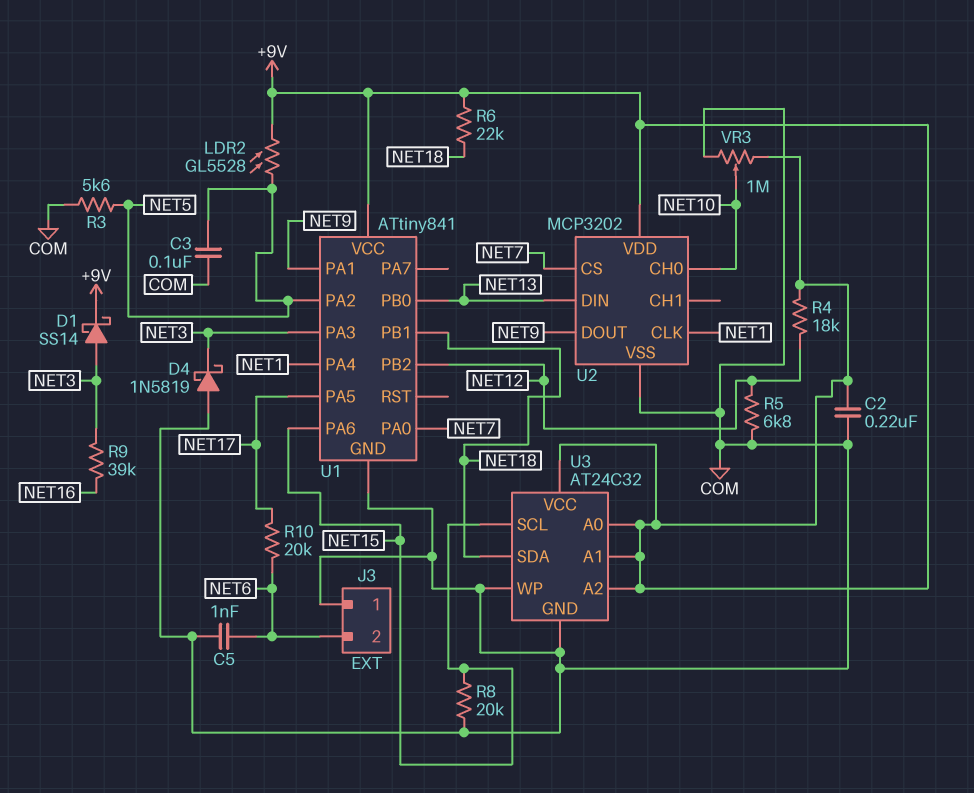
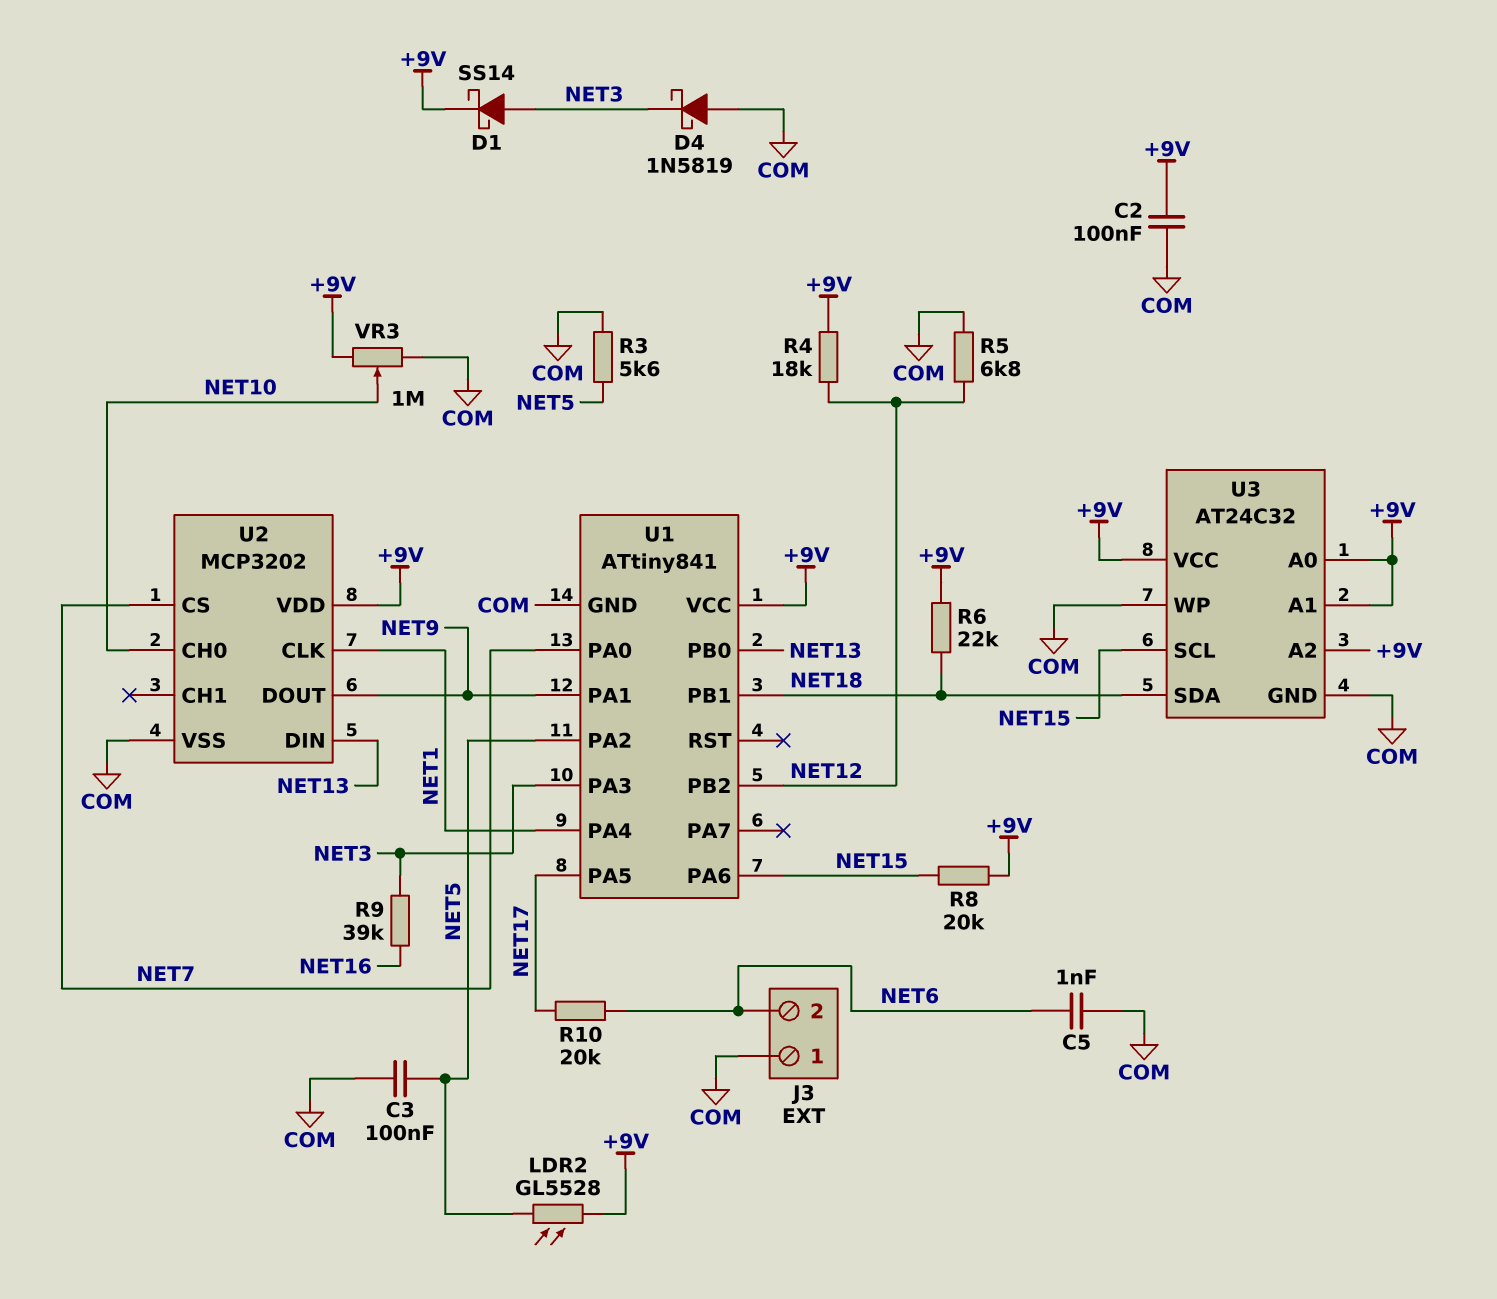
C2: 220nF (+9V, COM) -> 100nF (+9V, COM)
R8: 20k (COM, NET15) -> 20k (+9V, NET15)

